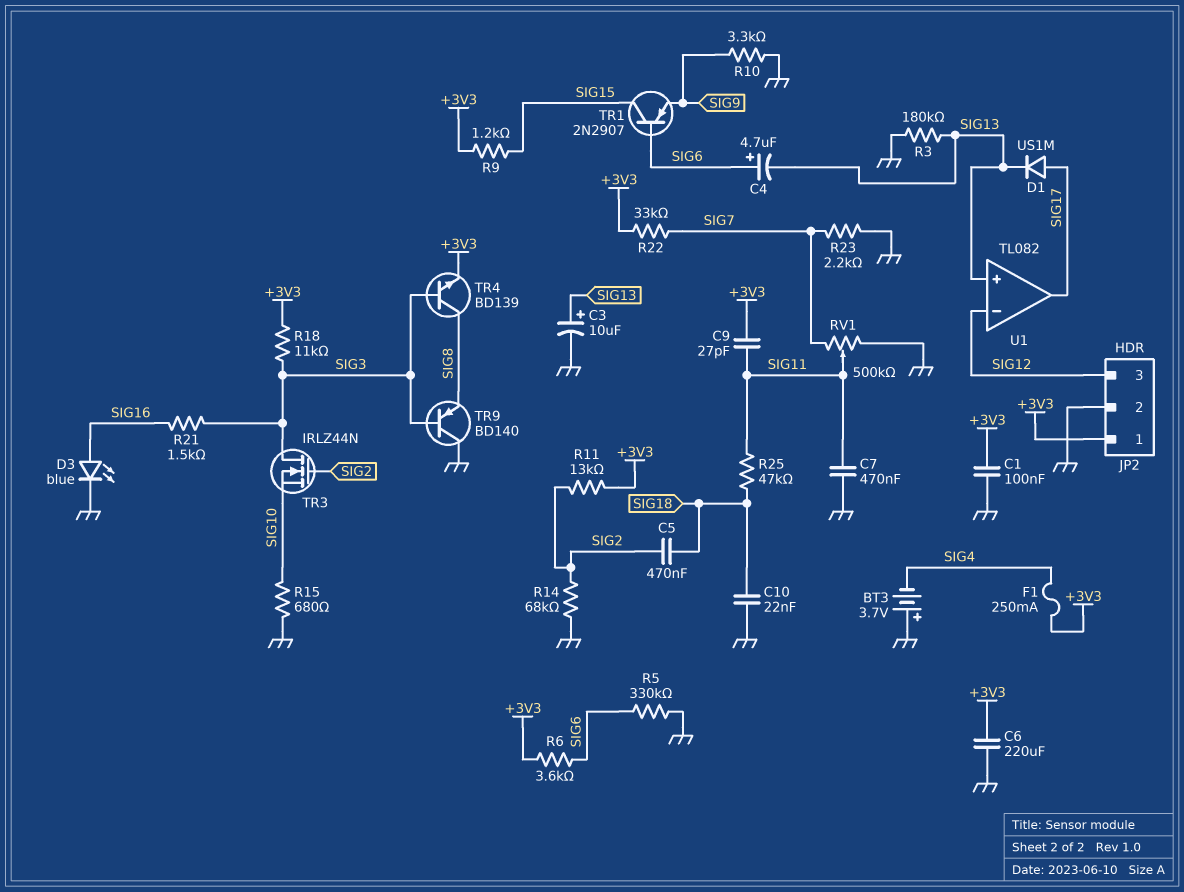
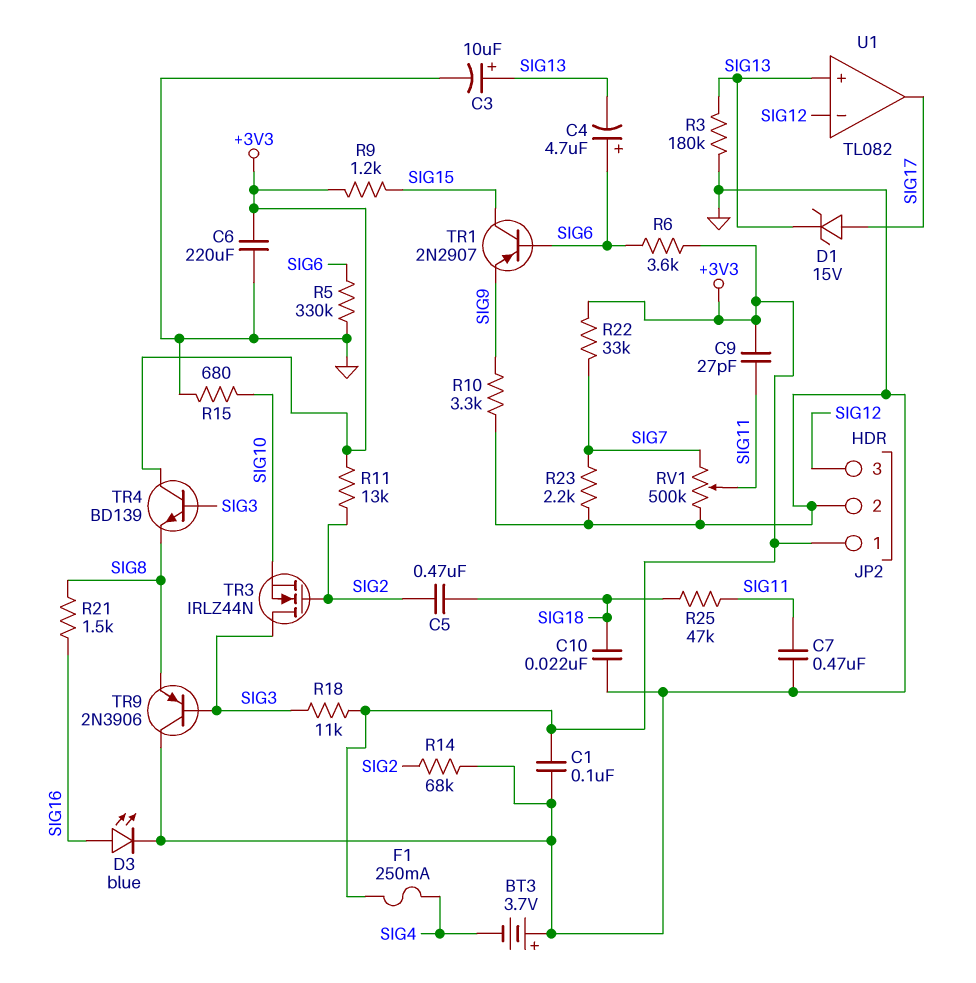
D1: diode US1M (A SIG17, K SIG13) -> zener 15V (A SIG17, K SIG13)
R21: 1.5k (SIG3, SIG16) -> 1.5k (SIG8, SIG16)
TR4: NPN BD139 (B SIG3, C SIG8, E +3V3) -> NPN BD139 (B SIG3, C +3V3, E SIG8)
TR9: PNP BD140 (B SIG3, C GND, E SIG8) -> PNP 2N3906 (B SIG3, C GND, E SIG8)

